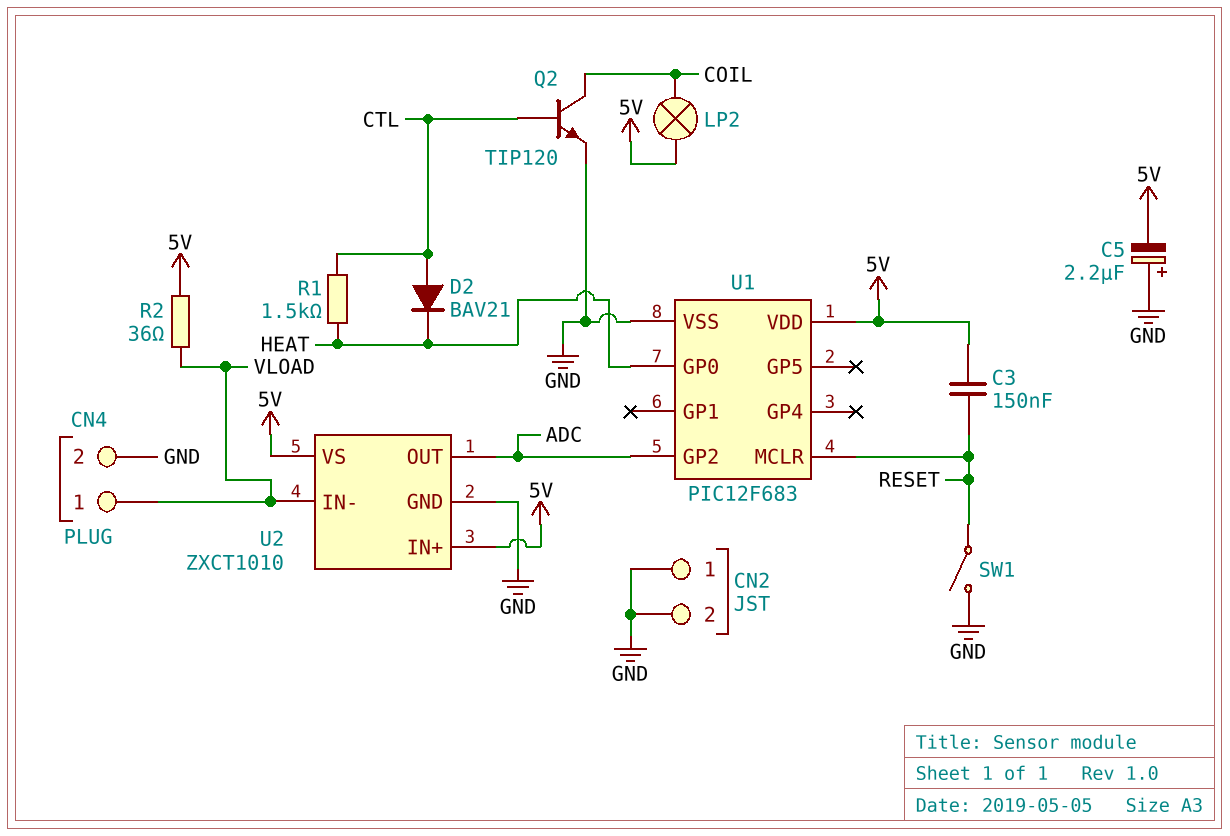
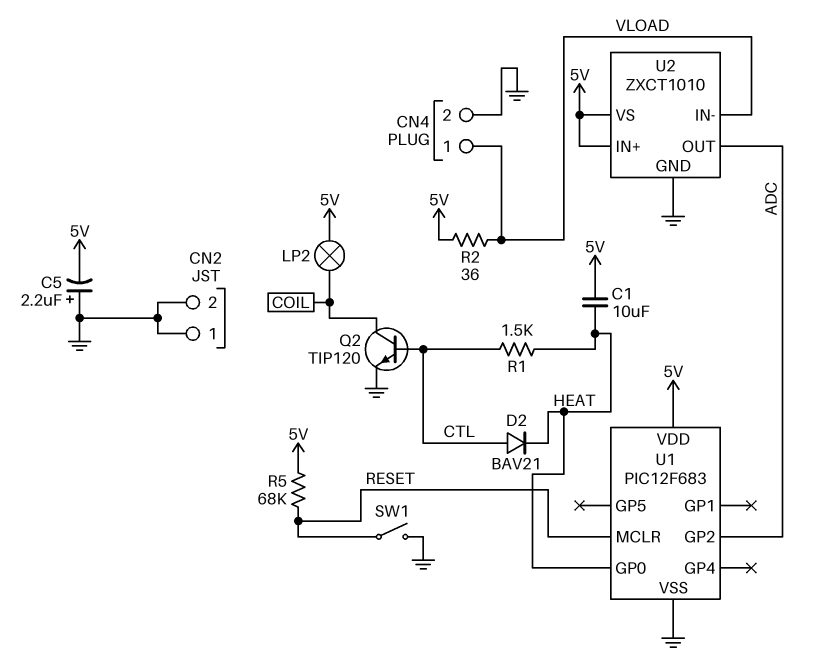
C1: none -> 10uF (5V, HEAT)
C3: 150nF (5V, RESET) -> none
R5: none -> 68k (5V, RESET)

